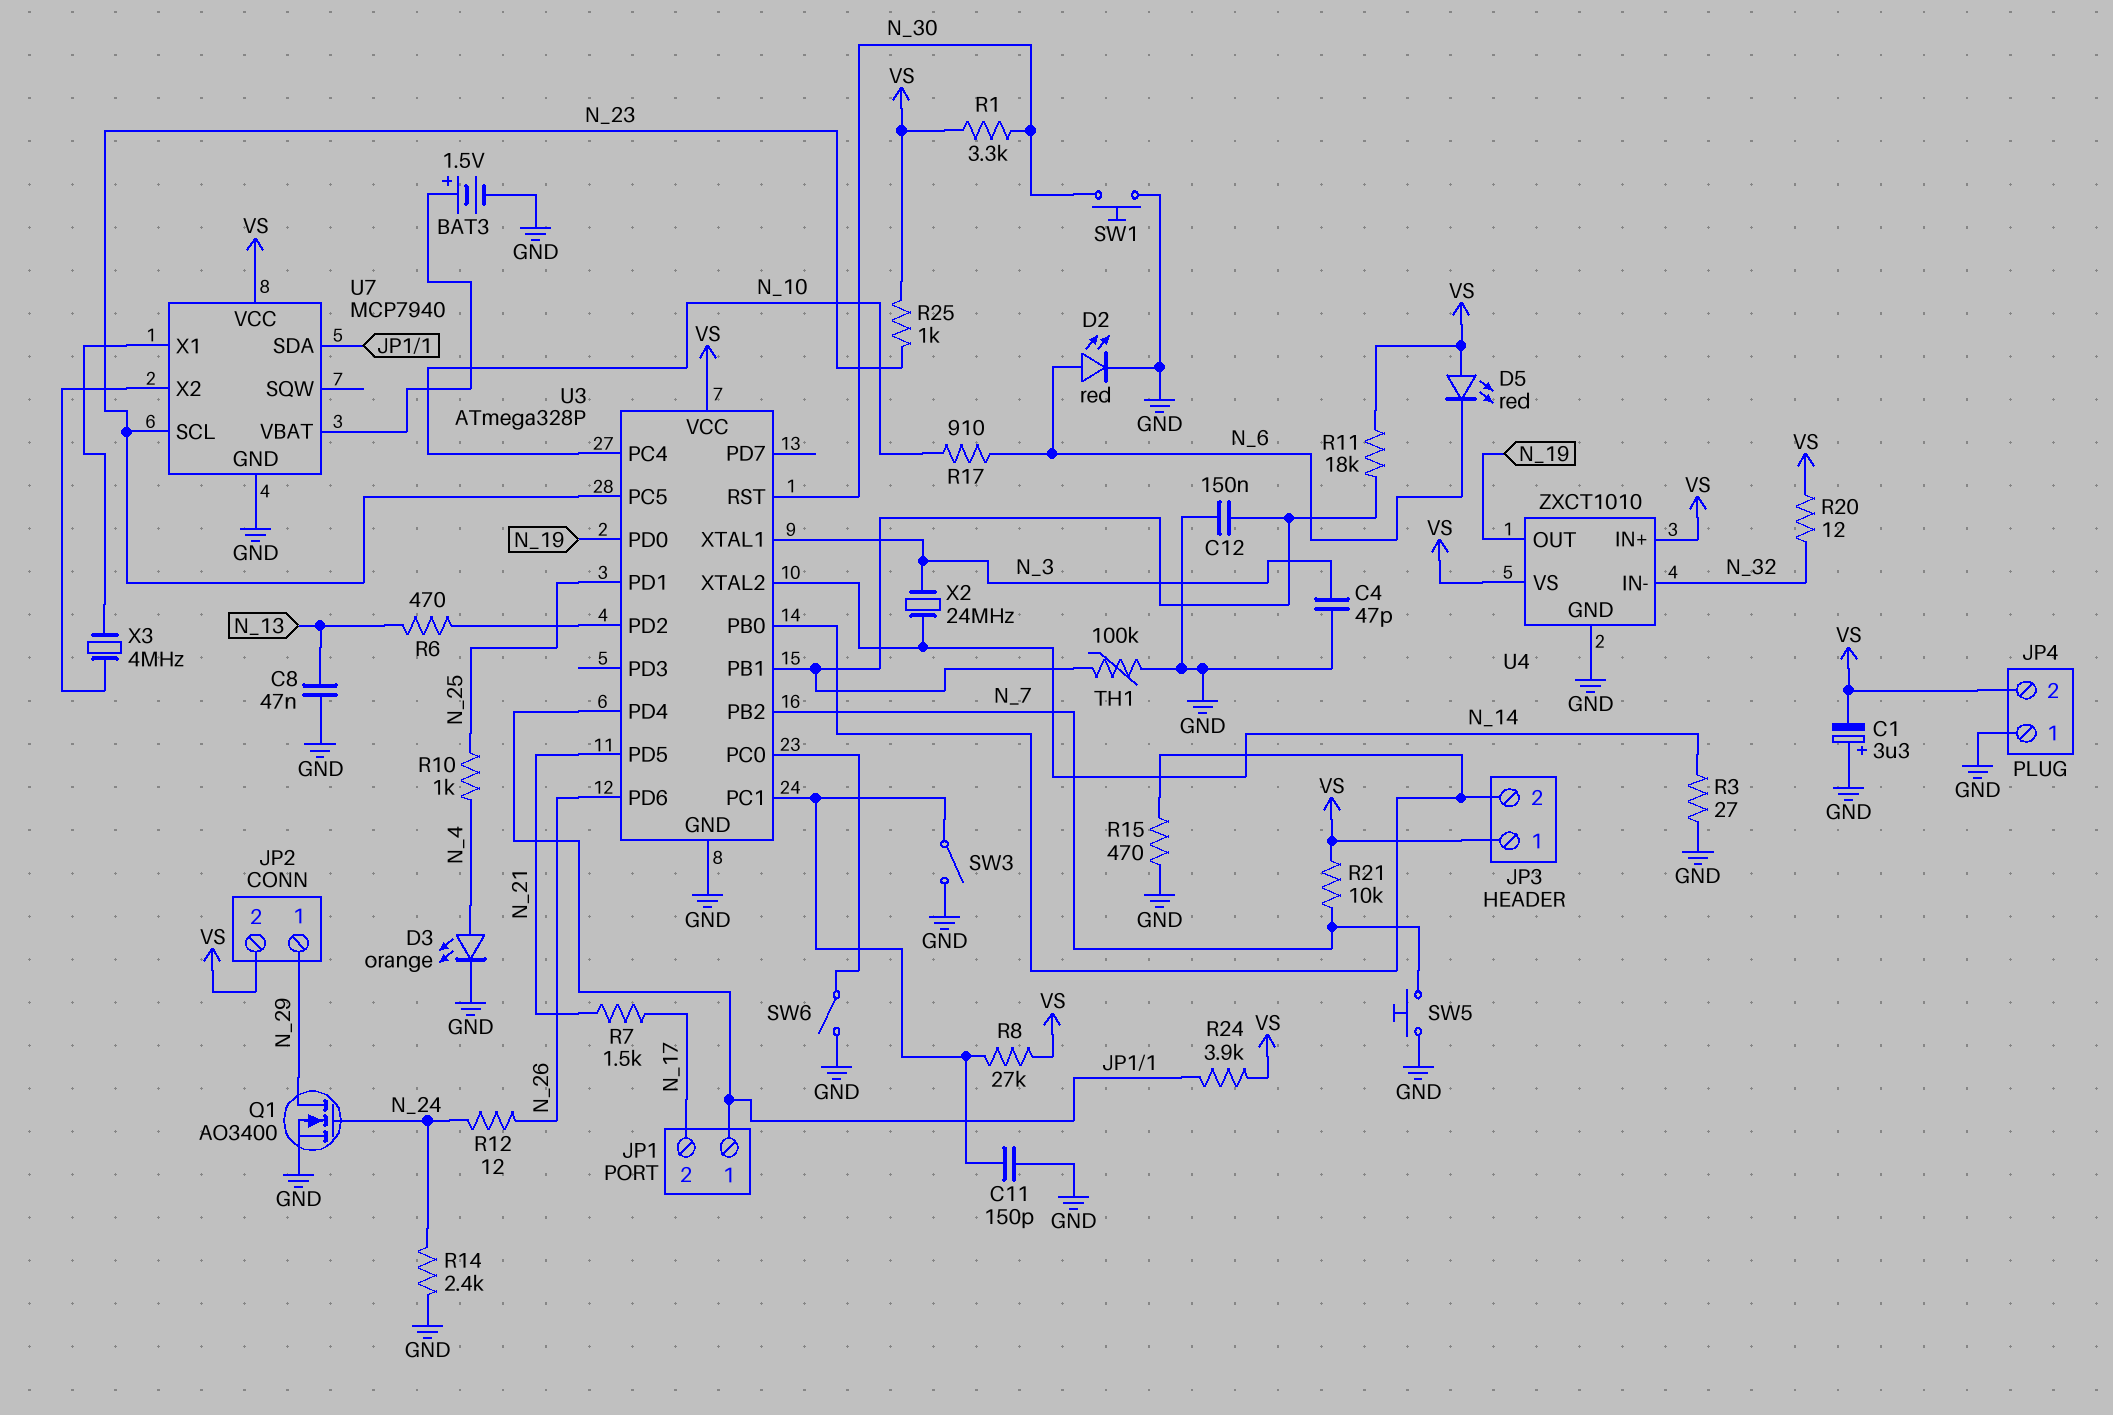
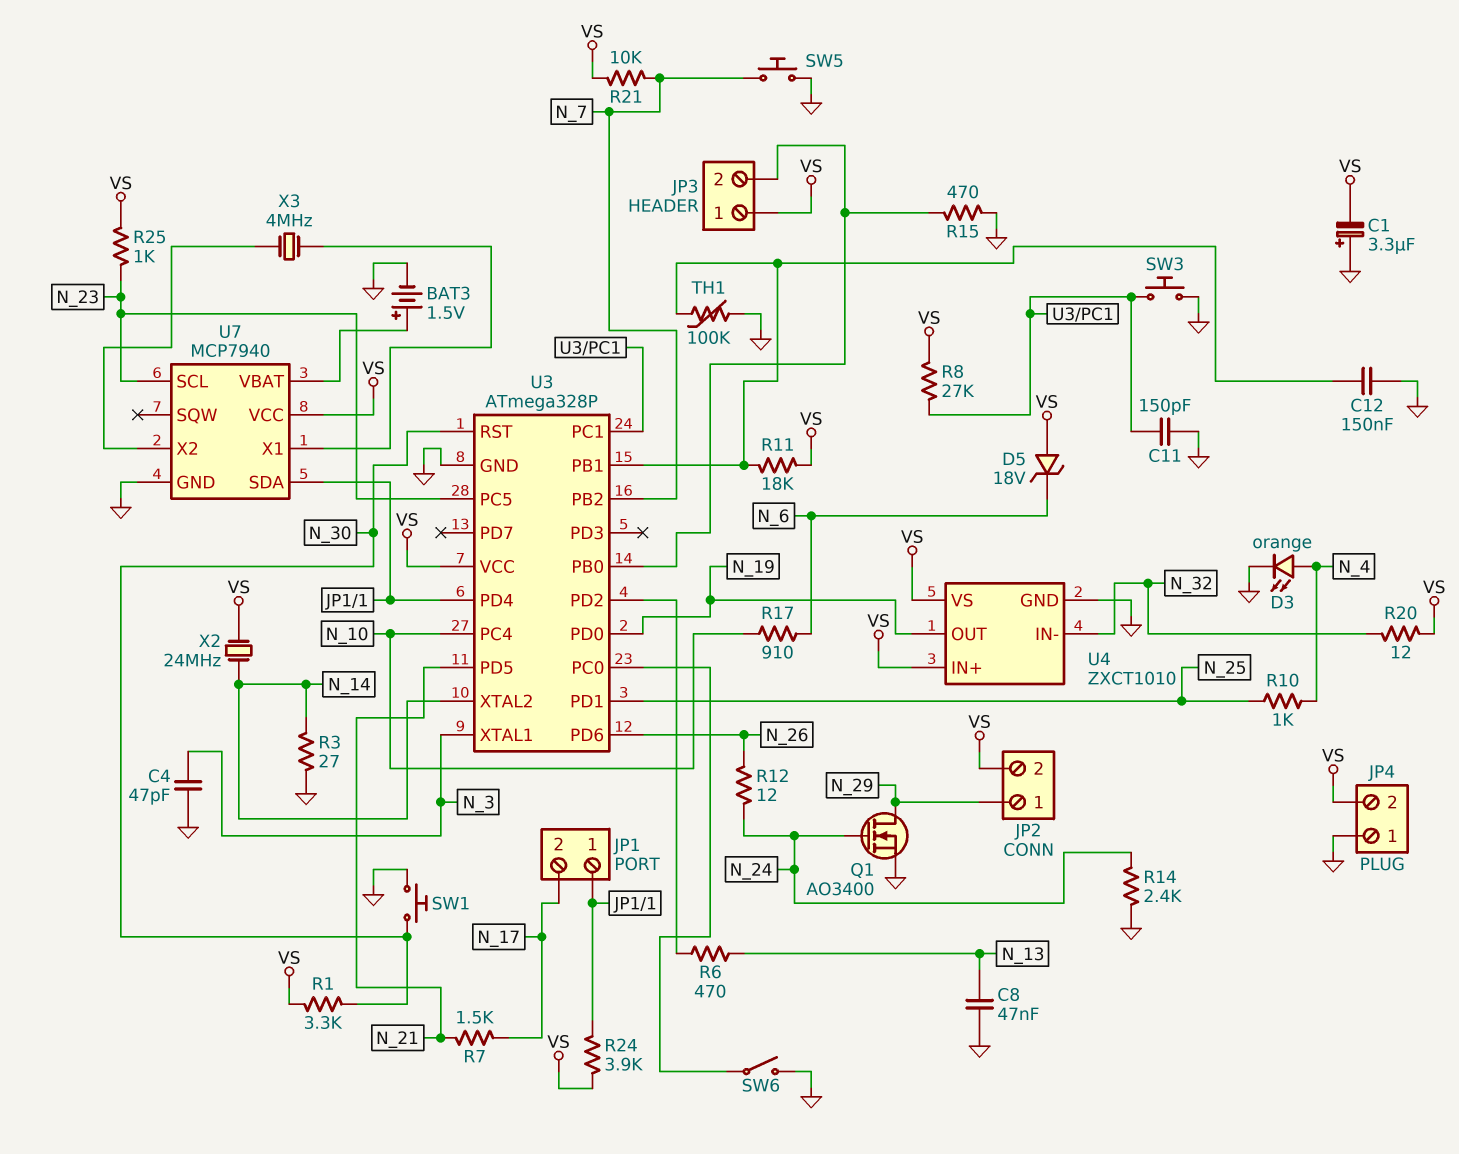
D2: LED red (A N_6, K GND) -> none
D5: LED red (A VS, K N_6) -> zener 18V (A VS, K N_6)
SW3: switch (GND, U3/PC1) -> button (GND, U3/PC1)
X2: 24MHz (N_3, N_14) -> 24MHz (N_14, VS)

